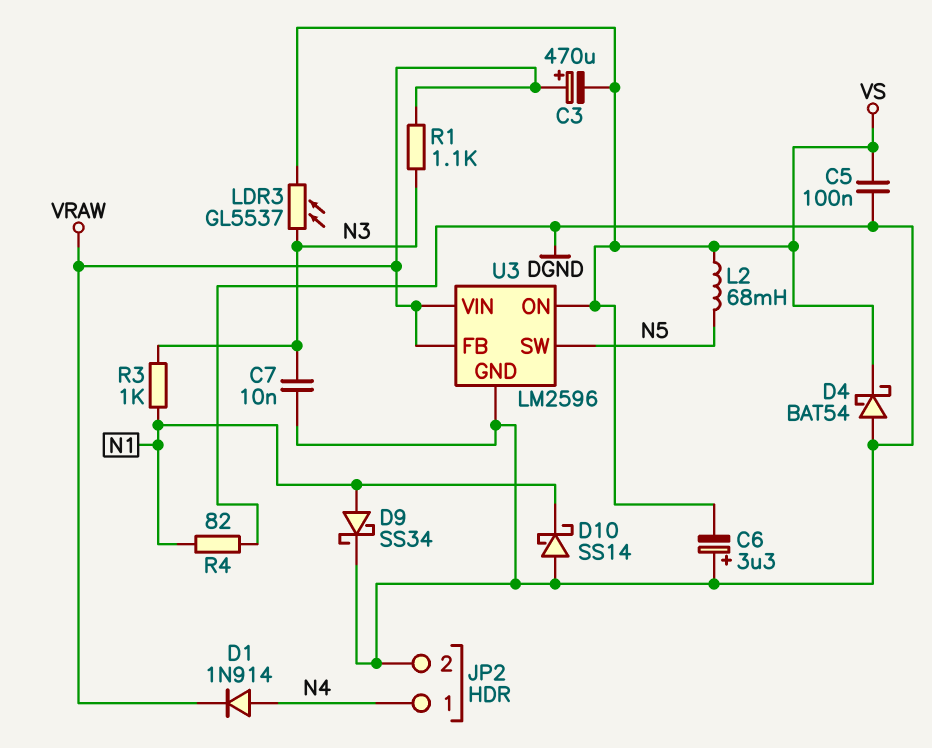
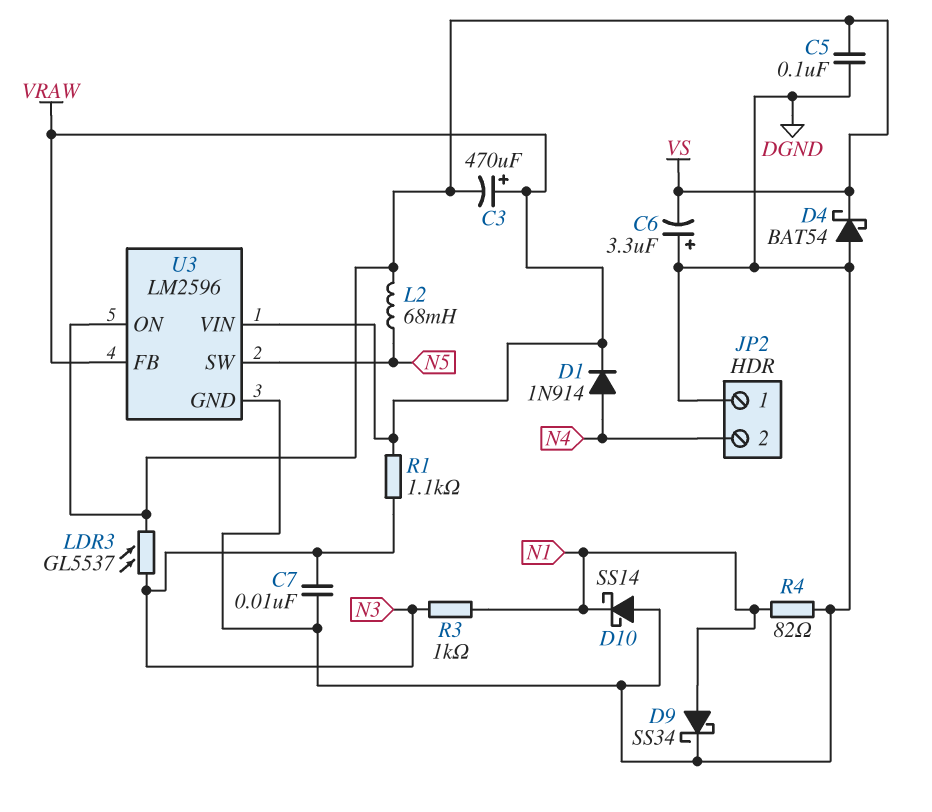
JP2 pin 1: N4 -> DGND
JP2 pin 2: DGND -> N4

